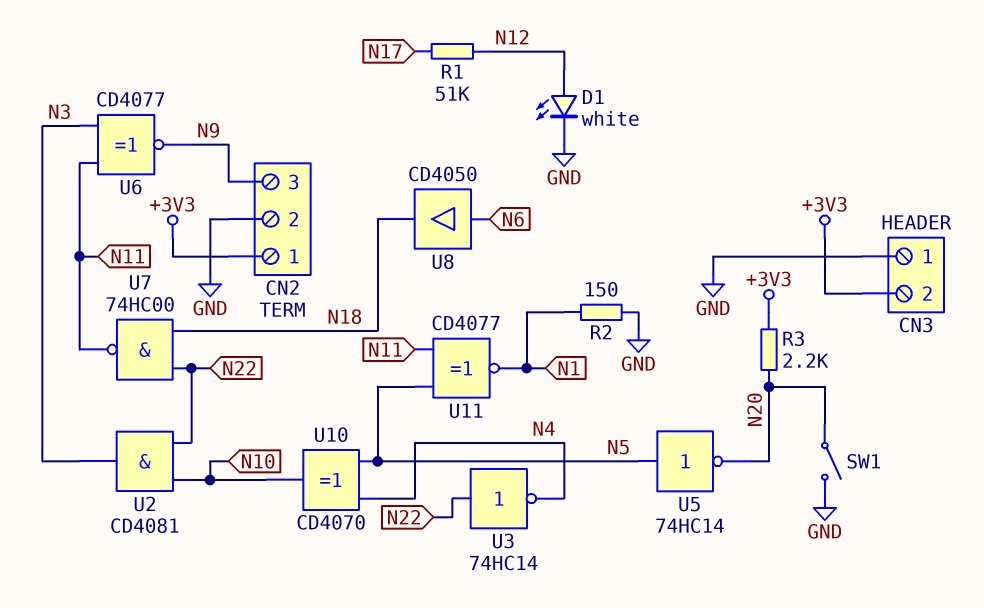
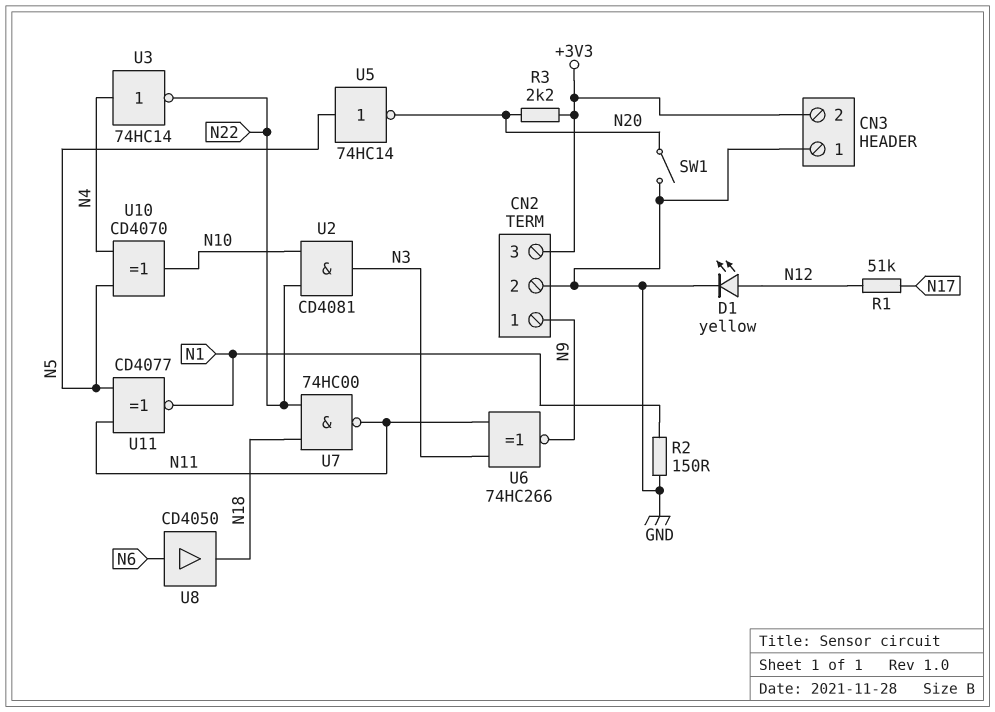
CN2 pin 1: +3V3 -> N9
CN2 pin 3: N9 -> +3V3
D1: LED white (A N12, K GND) -> LED yellow (A N12, K GND)
U3: NOT 74HC14 (in N22, out N4) -> NOT 74HC14 (in N4, out N22)
U6: XNOR CD4077 (in N3, in N11, out N9) -> XNOR 74HC266 (in N3, in N11, out N9)

